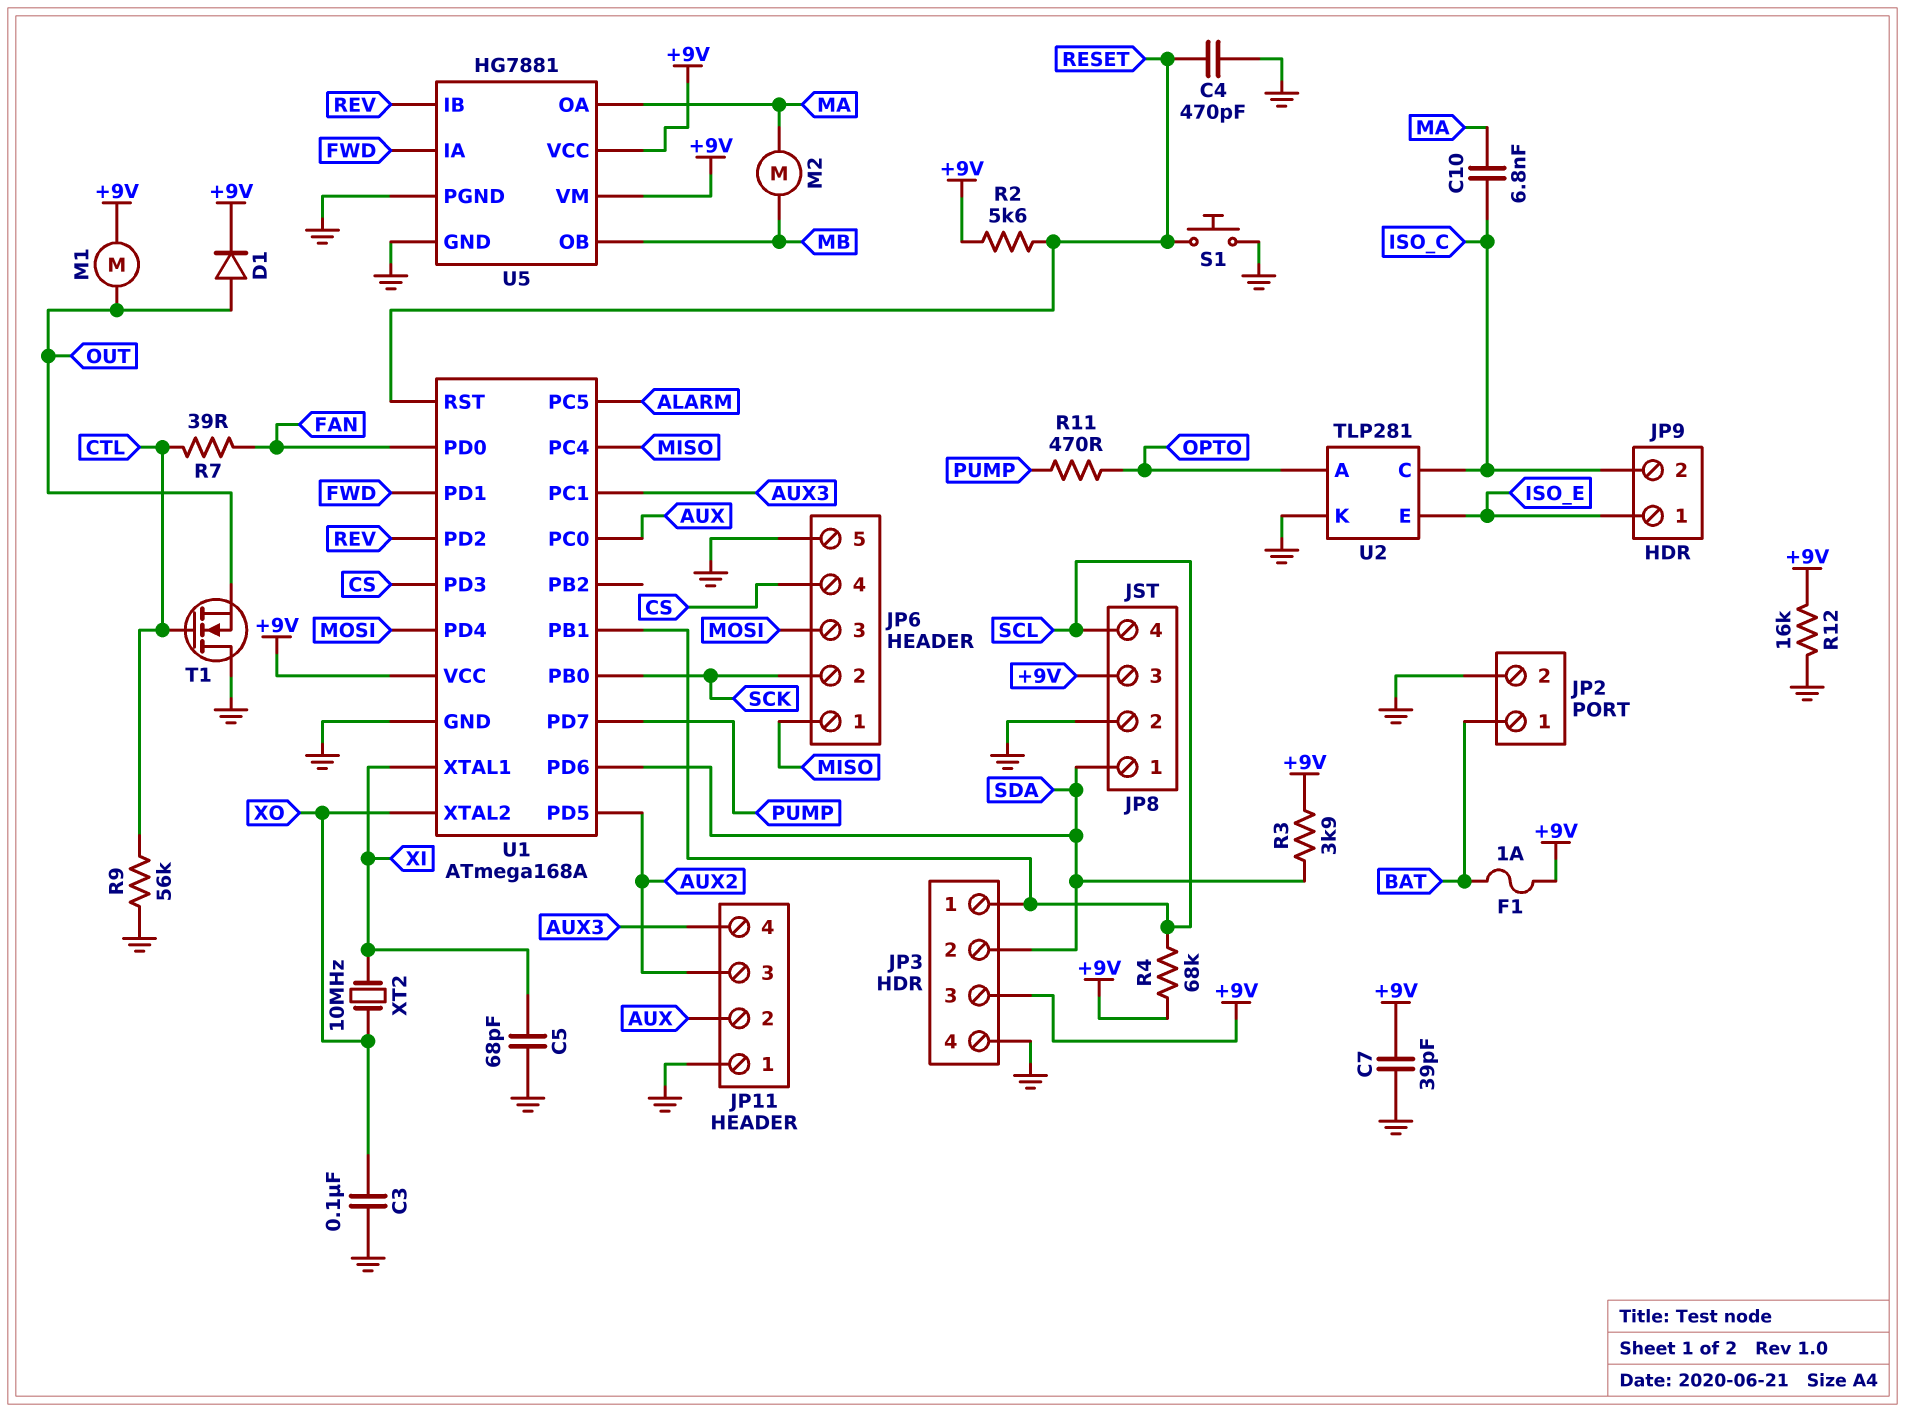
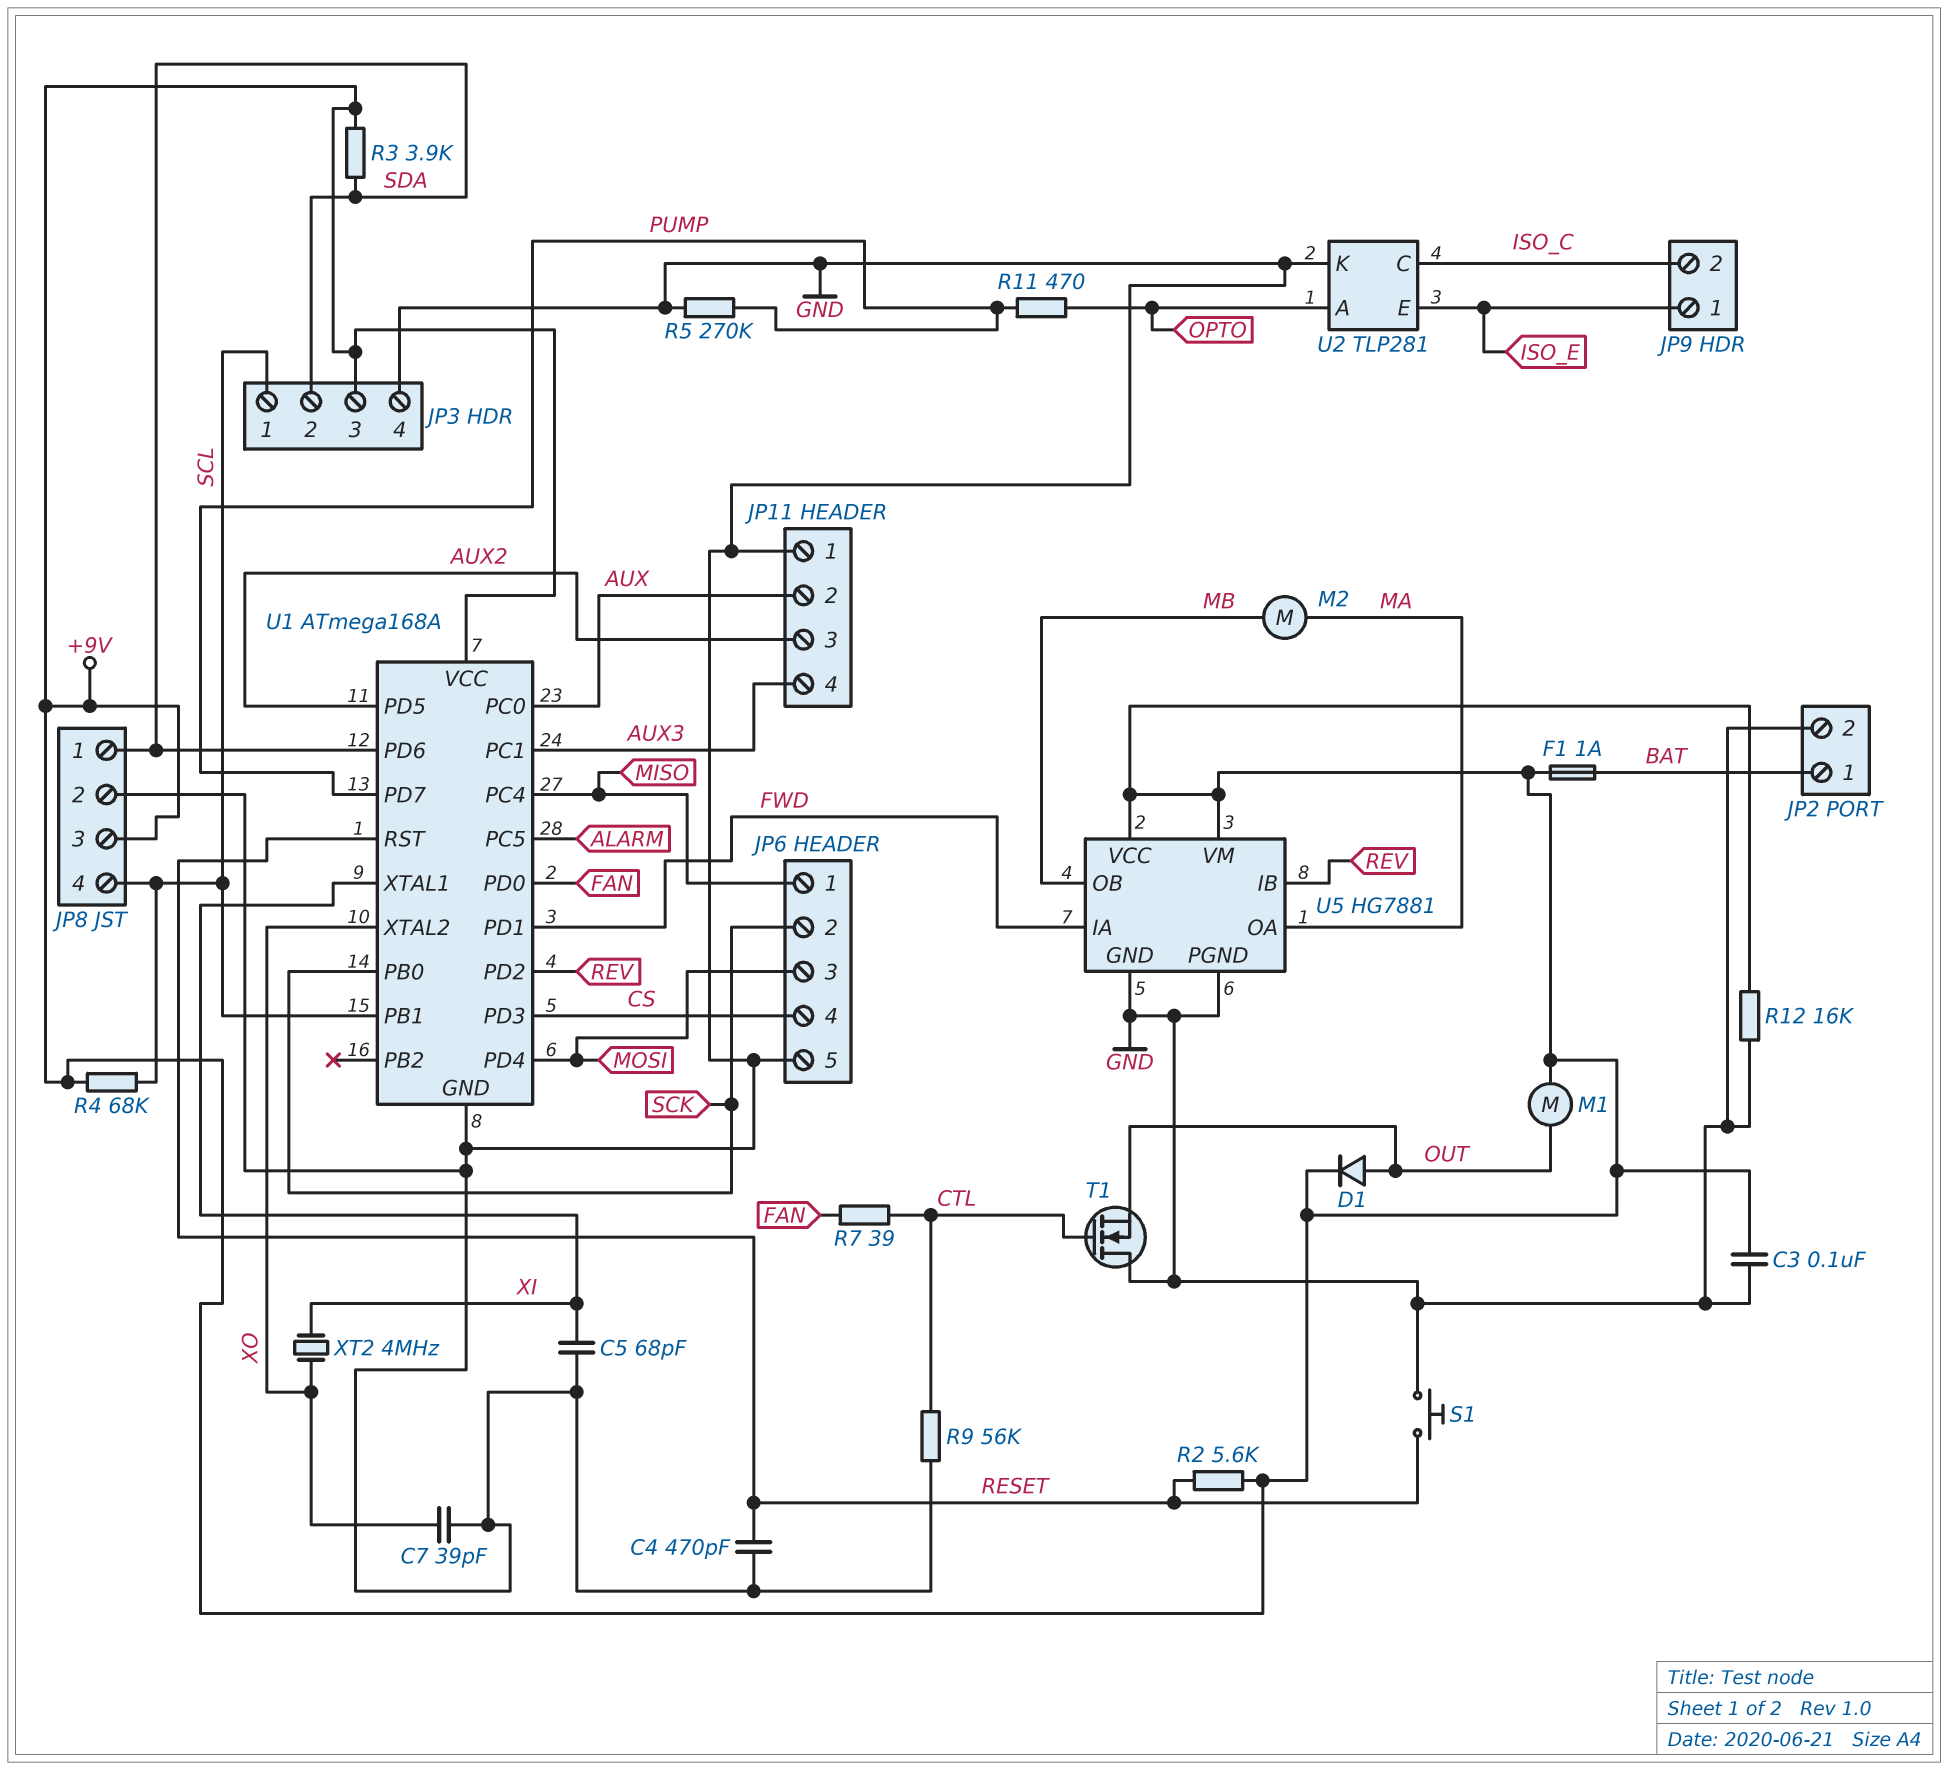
C3: 100nF (GND, XO) -> 100nF (+9V, GND)
C7: 39pF (+9V, GND) -> 39pF (GND, XO)
C10: 6.8nF (ISO_C, MA) -> none
R5: none -> 270k (GND, PUMP)
XT2: 10MHz (XI, XO) -> 4MHz (XI, XO)

